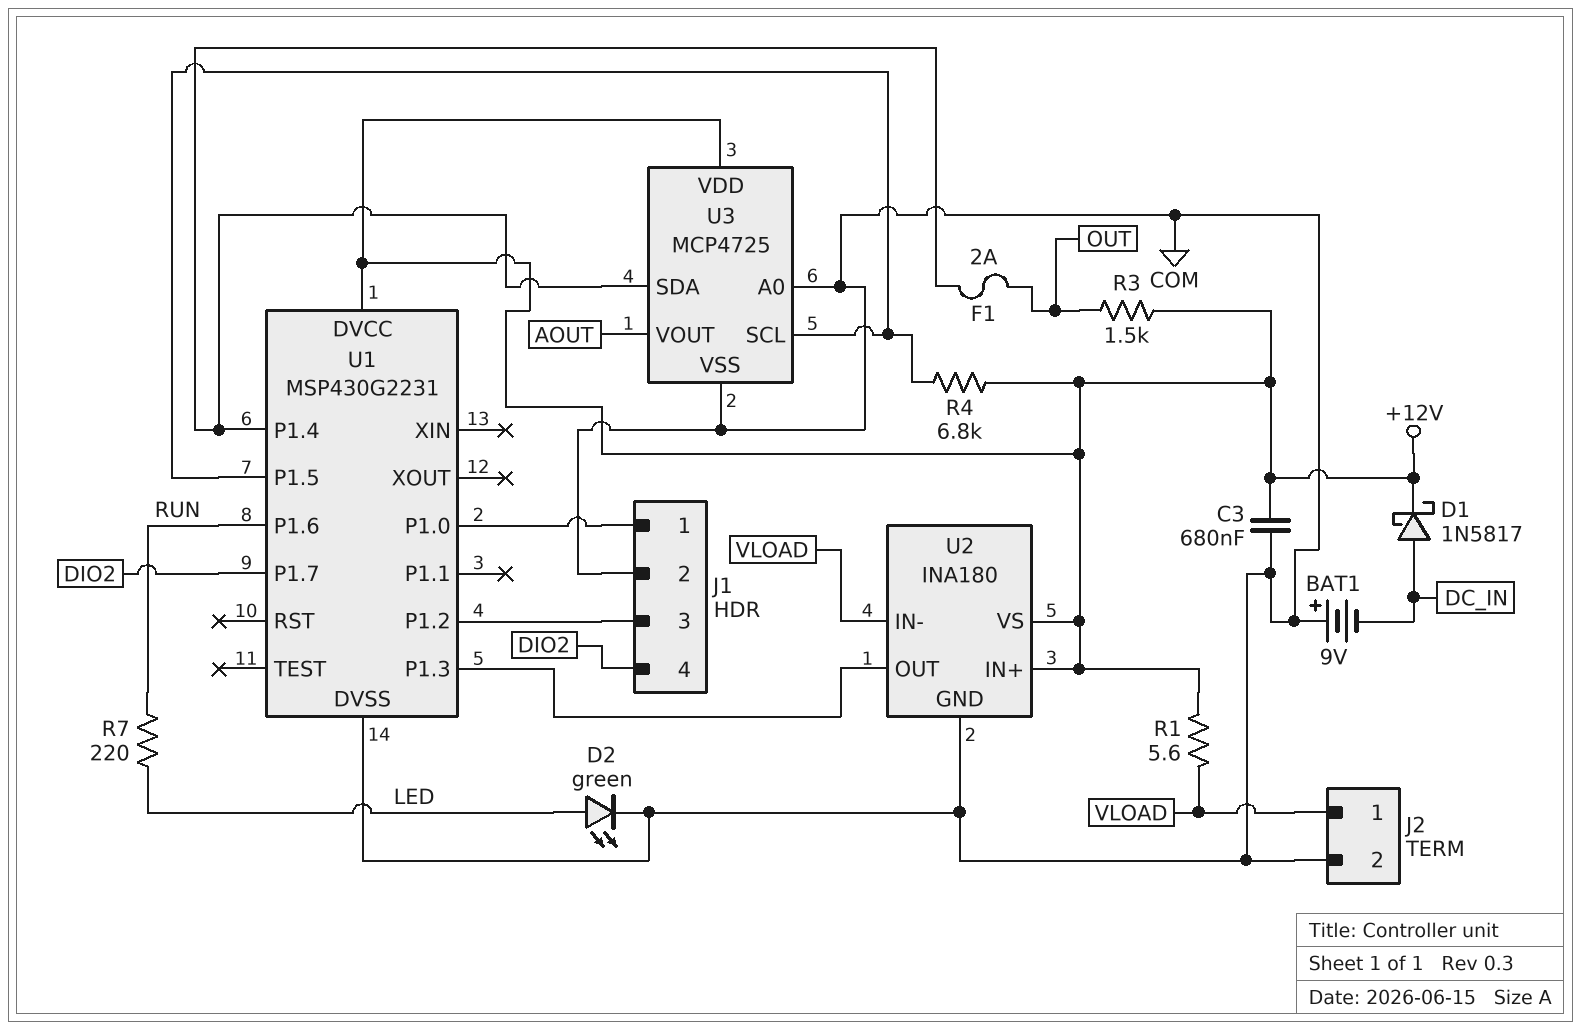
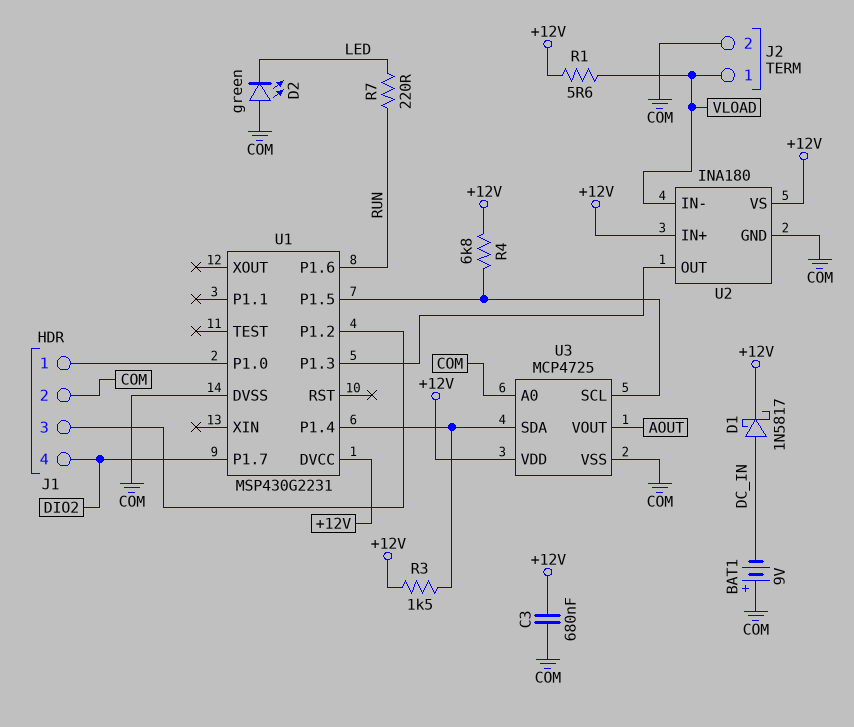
D2: LED green (A LED, K COM) -> LED green (A COM, K LED)
F1: 2A (OUT, U1/P1.4) -> none
R3: 1.5k (+12V, OUT) -> 1.5k (+12V, U1/P1.4)

